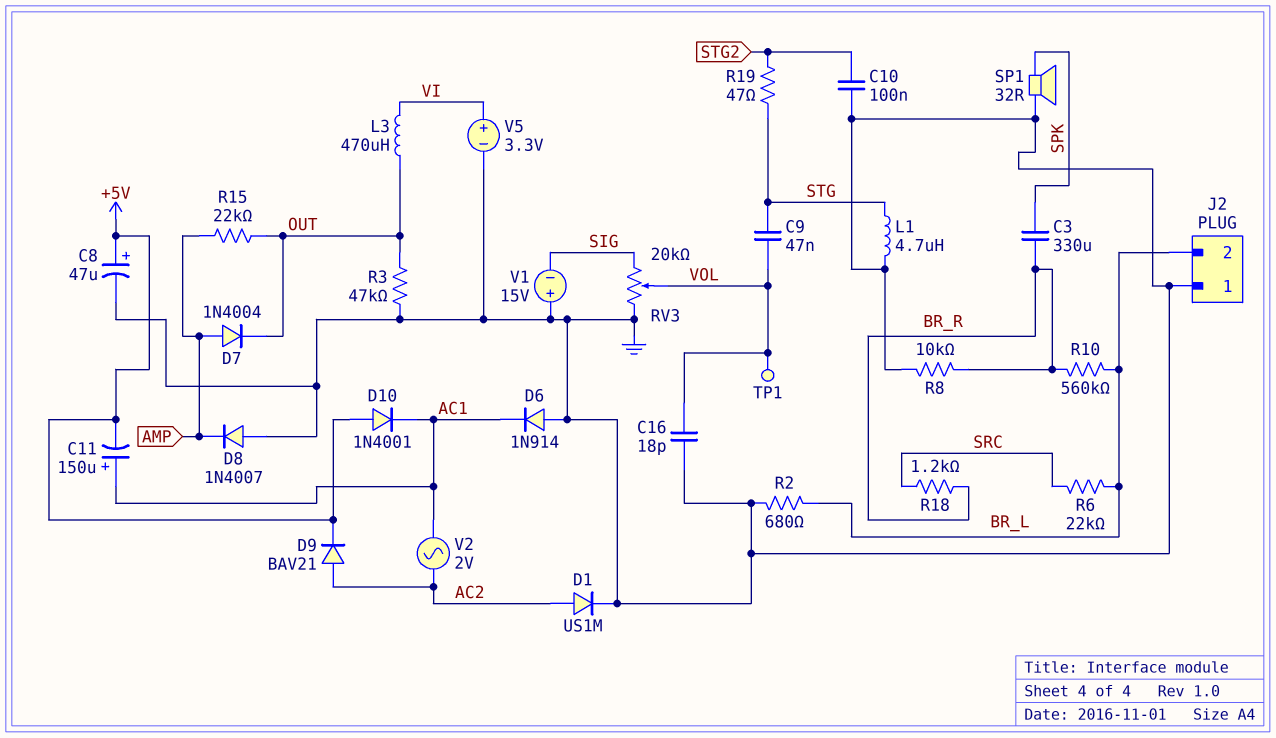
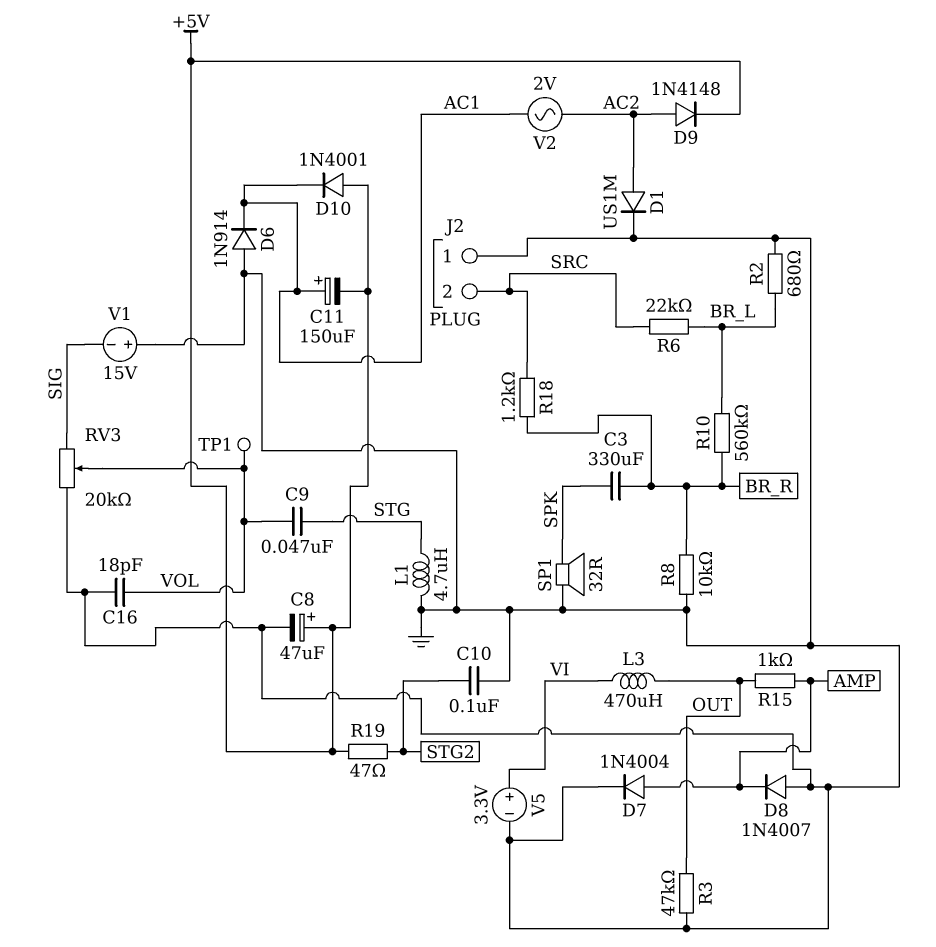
D7: diode 1N4004 (A AMP, K OUT) -> diode 1N4004 (A AMP, K GND)
D9: diode BAV21 (A AC2, K +5V) -> diode 1N4148 (A AC2, K +5V)
J2 pin 2: BR_L -> SRC
R15: 22k (AMP, OUT) -> 1k (AMP, OUT)
R19: 47 (STG, STG2) -> 47 (+5V, STG2)

